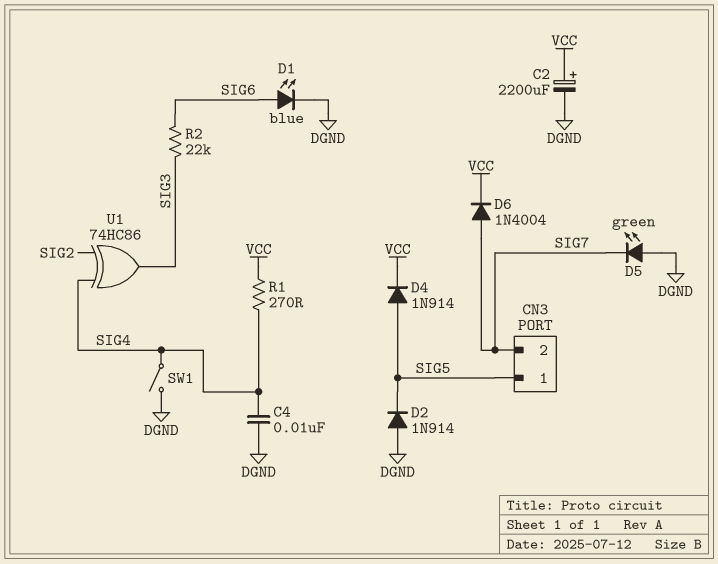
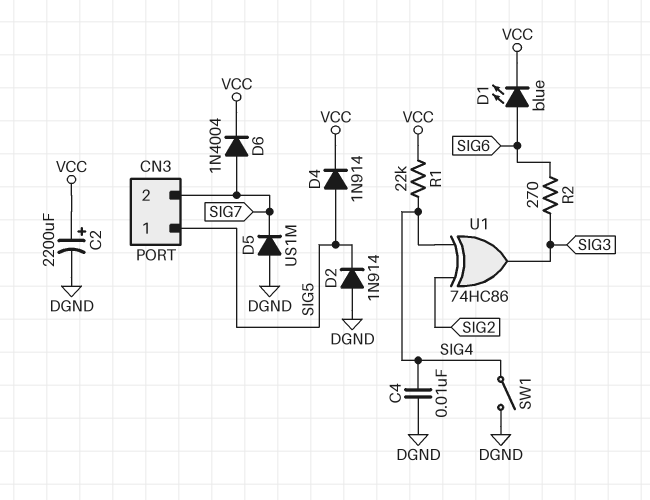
D1: LED blue (A SIG6, K DGND) -> LED blue (A SIG6, K VCC)
D5: LED green (A DGND, K SIG7) -> diode US1M (A DGND, K SIG7)
R1: 270 (SIG4, VCC) -> 22k (SIG4, VCC)
R2: 22k (SIG3, SIG6) -> 270 (SIG3, SIG6)

